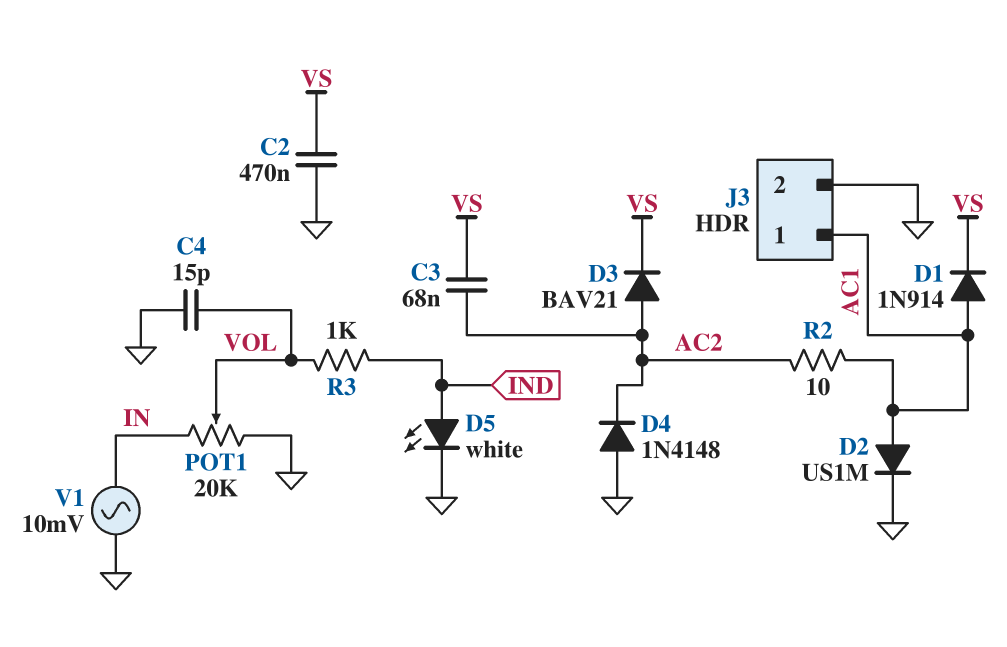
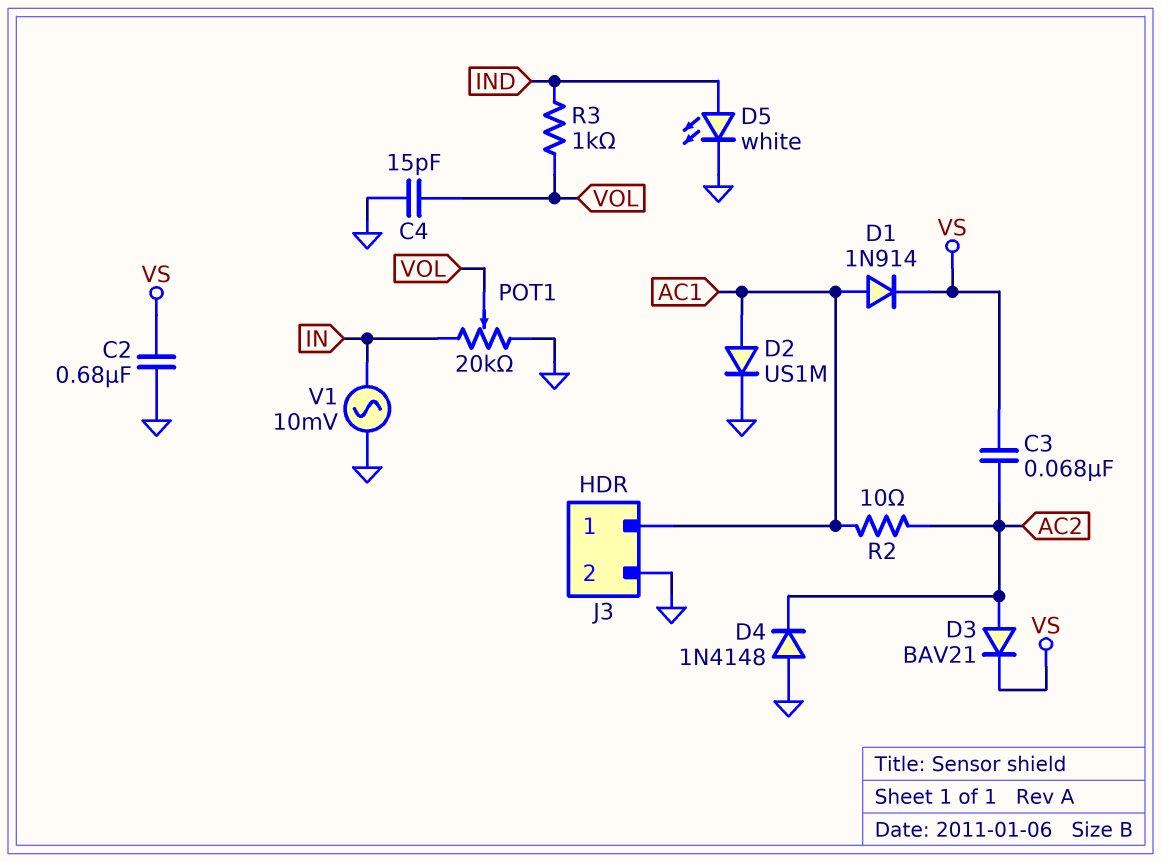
C2: 470nF (GND, VS) -> 680nF (GND, VS)

